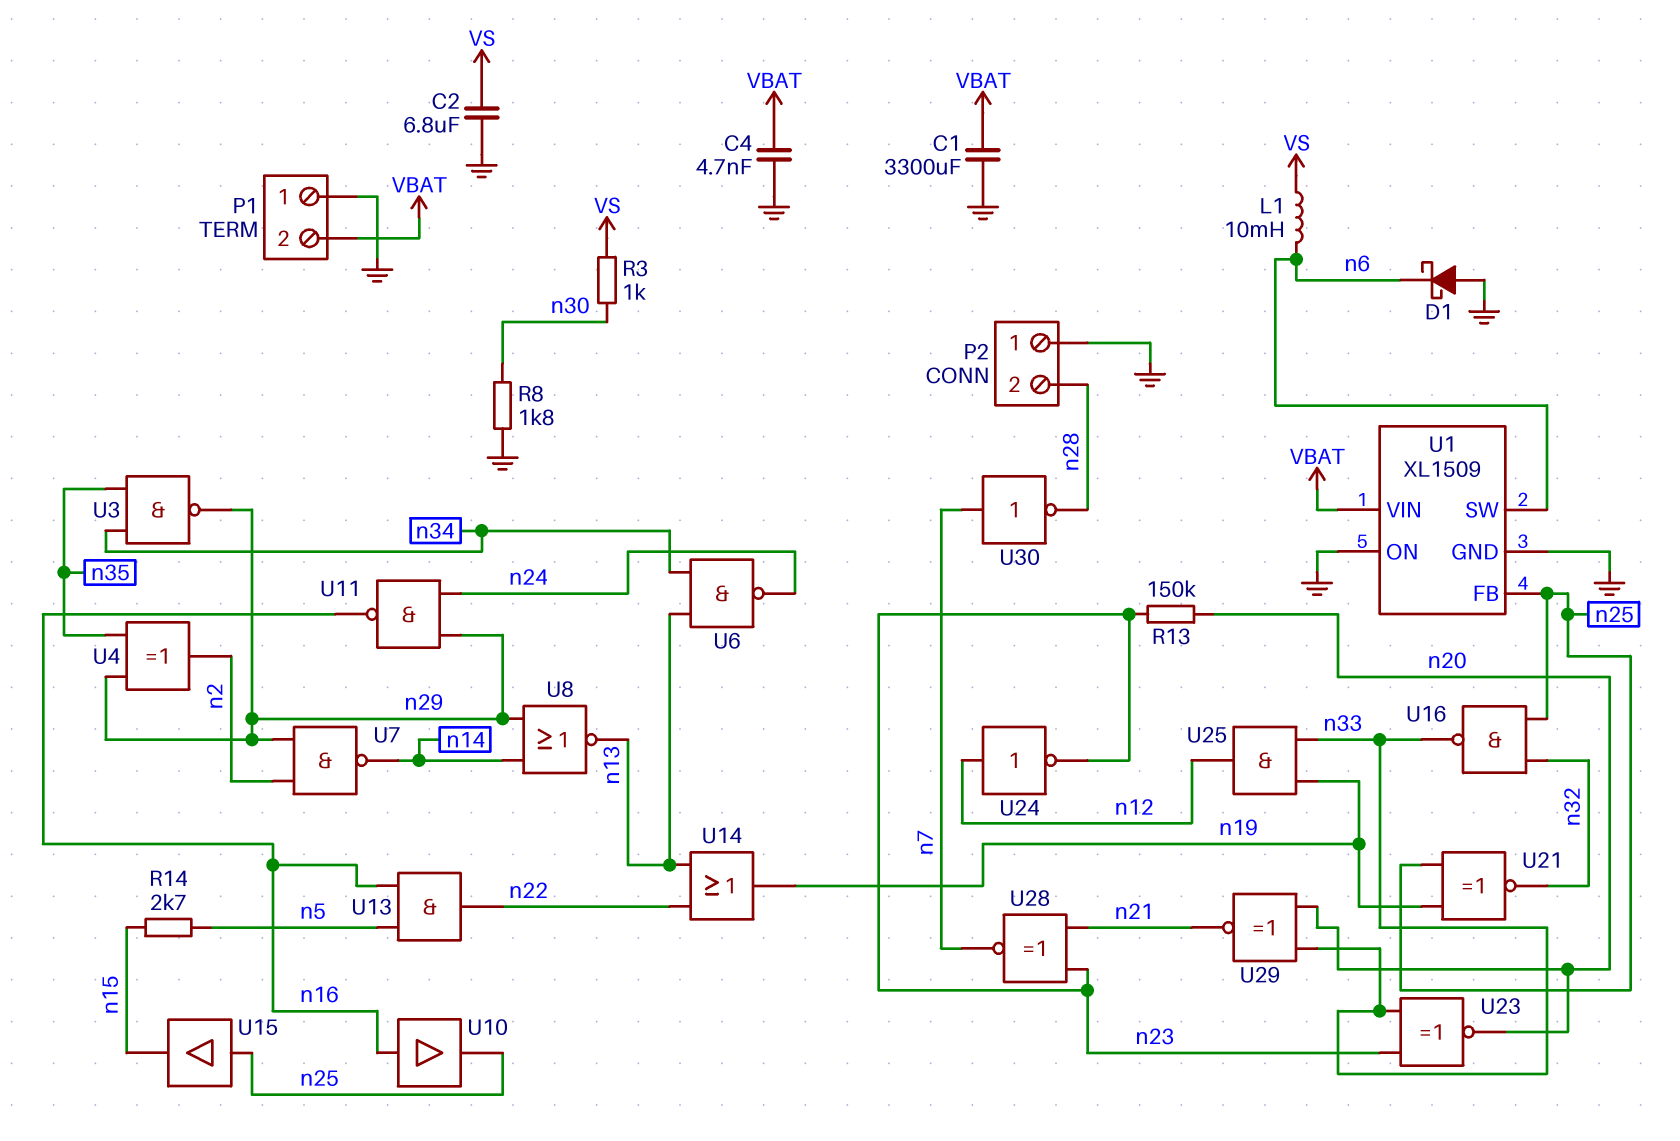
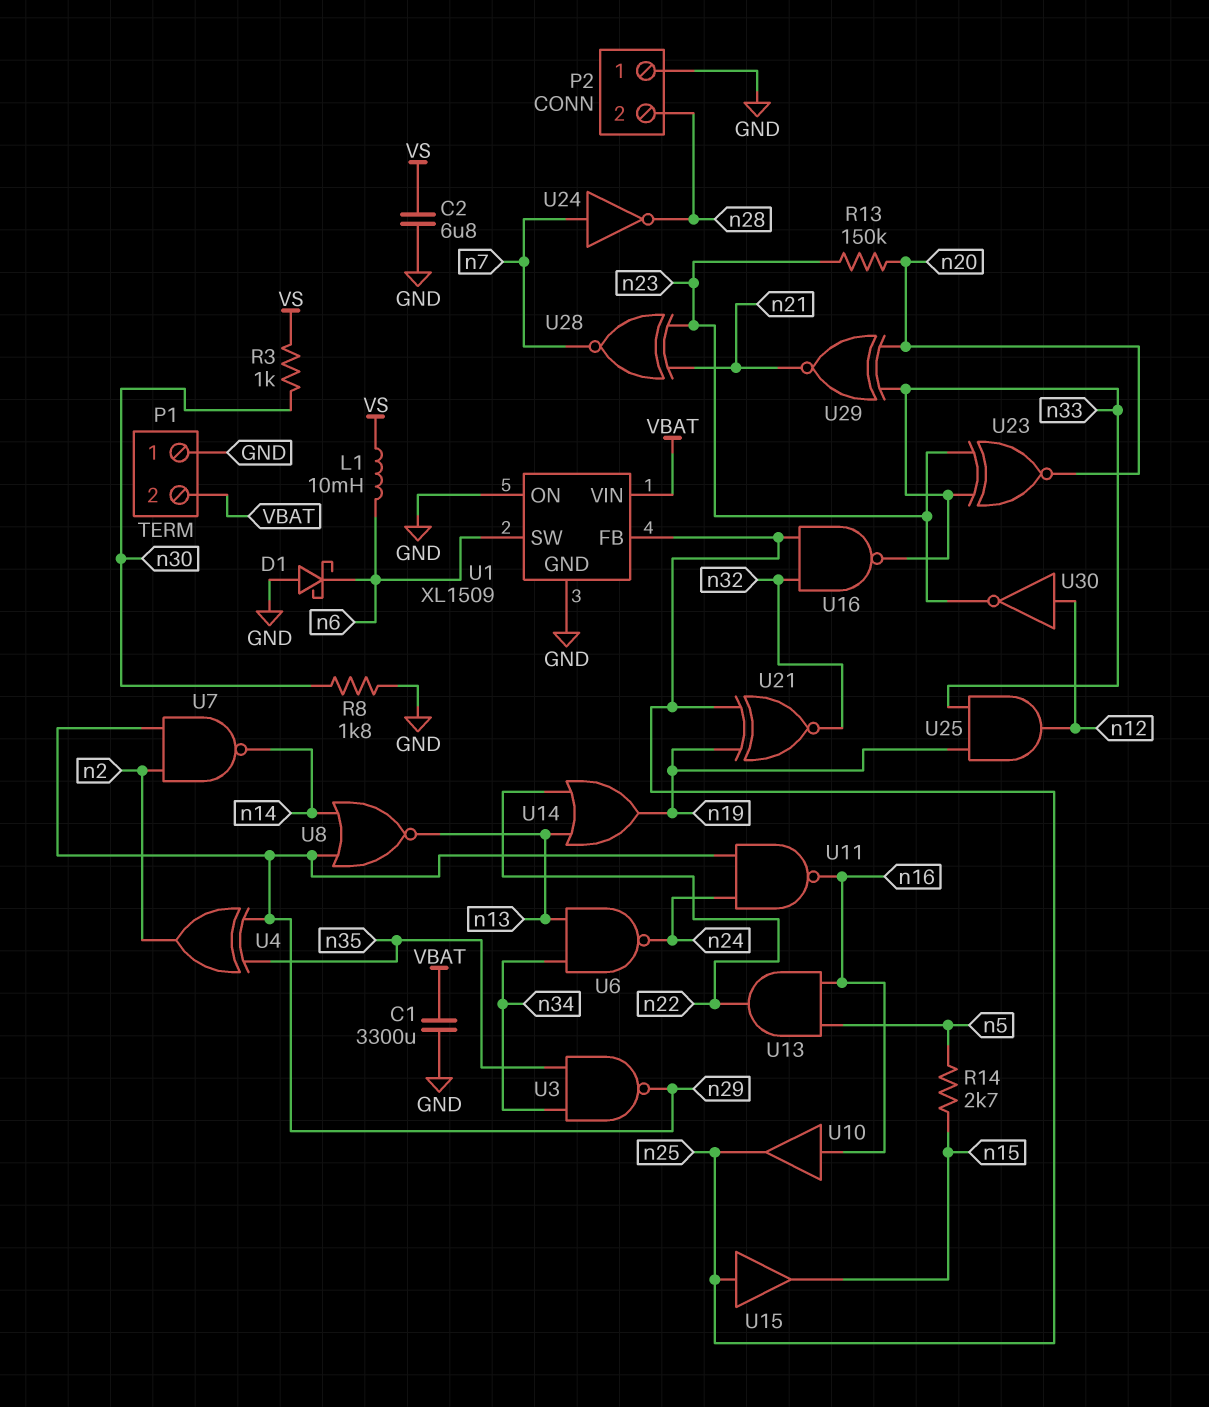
C4: 4.7nF (GND, VBAT) -> none
U24: NOT (in n12, out n23) -> NOT (in n7, out n28)
U30: NOT (in n7, out n28) -> NOT (in n12, out n23)

